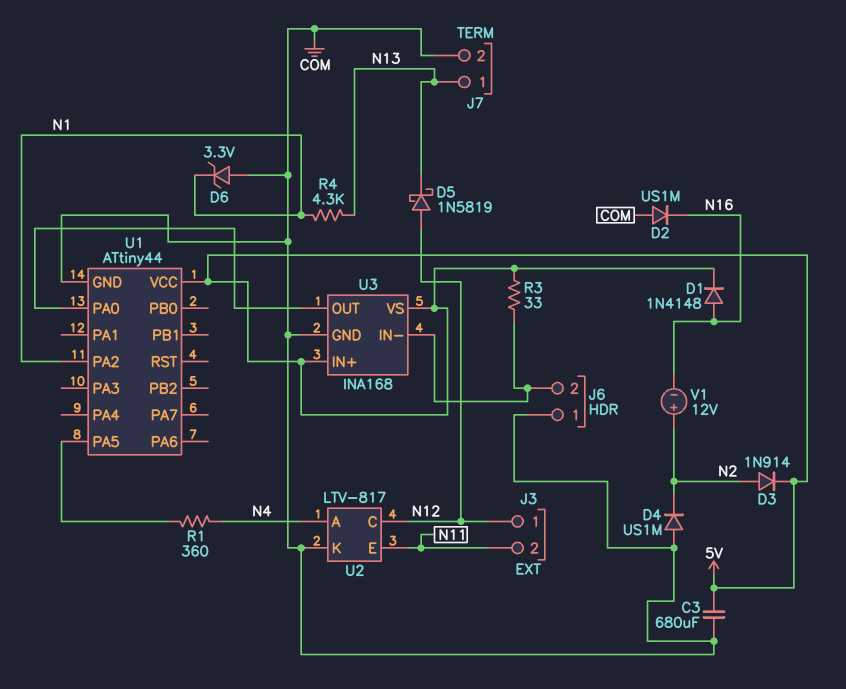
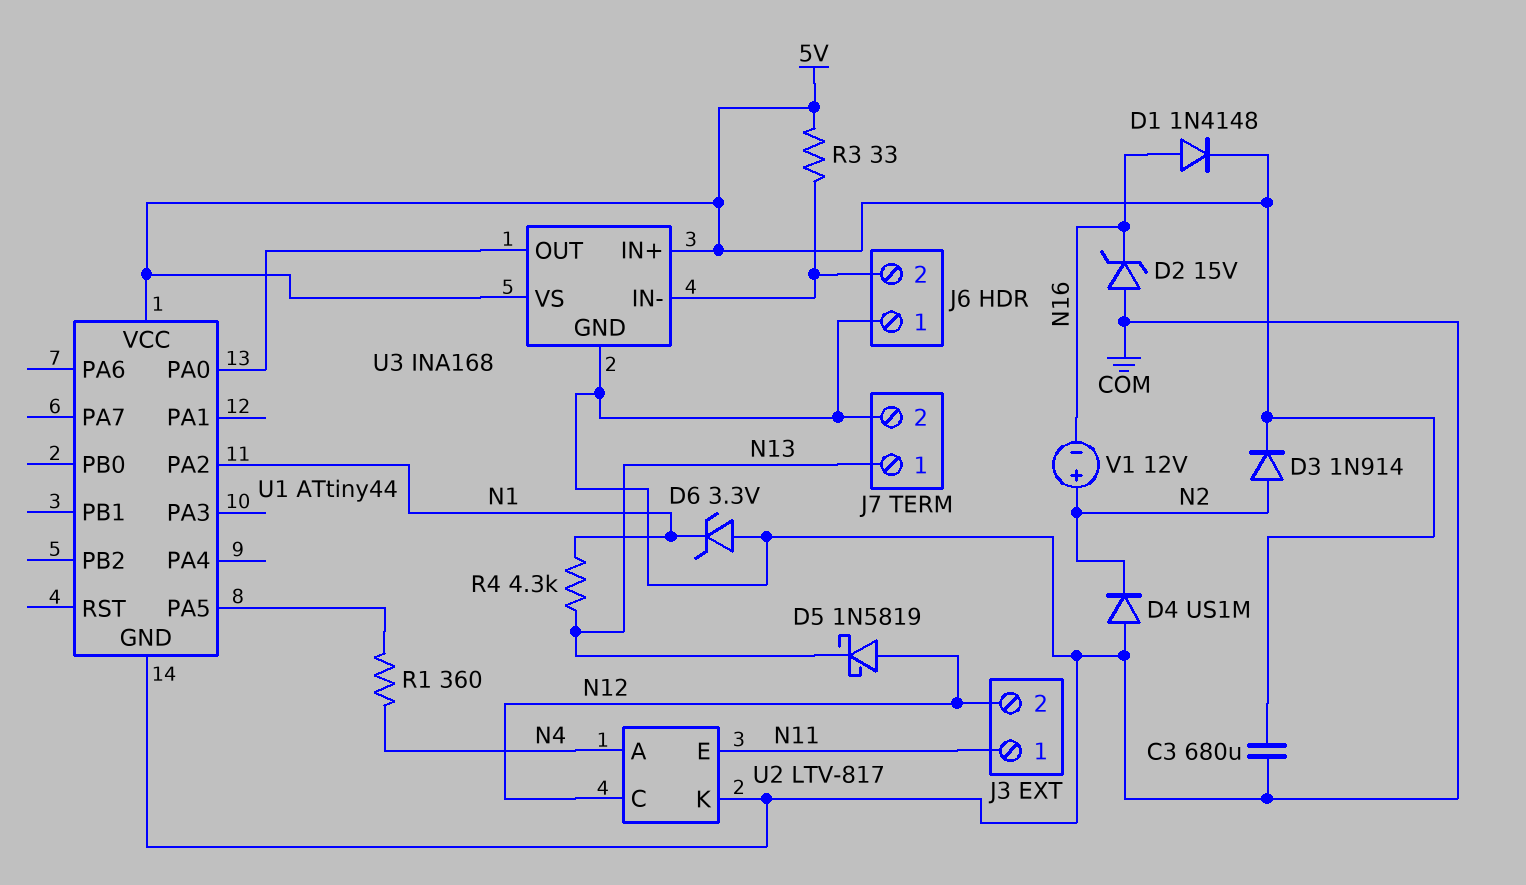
D2: diode US1M (A COM, K N16) -> zener 15V (A COM, K N16)
J3 pin 1: N12 -> N11
J3 pin 2: N11 -> N12

